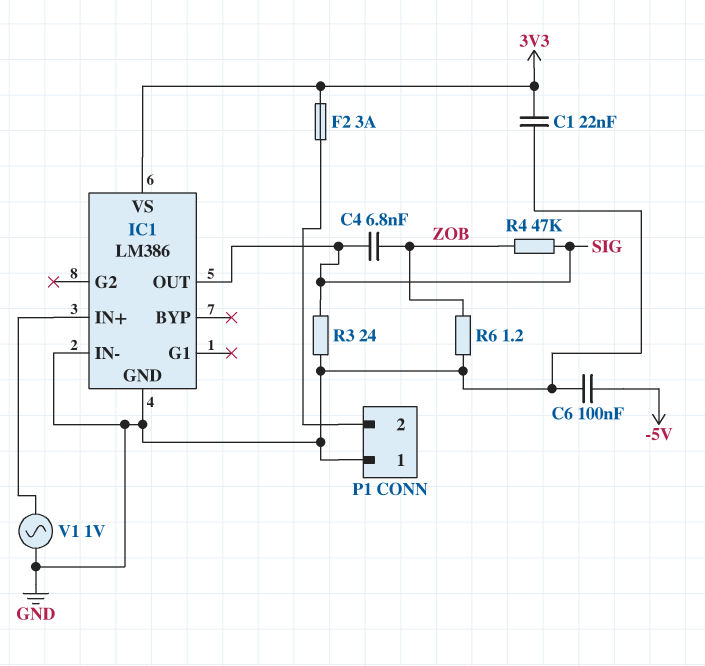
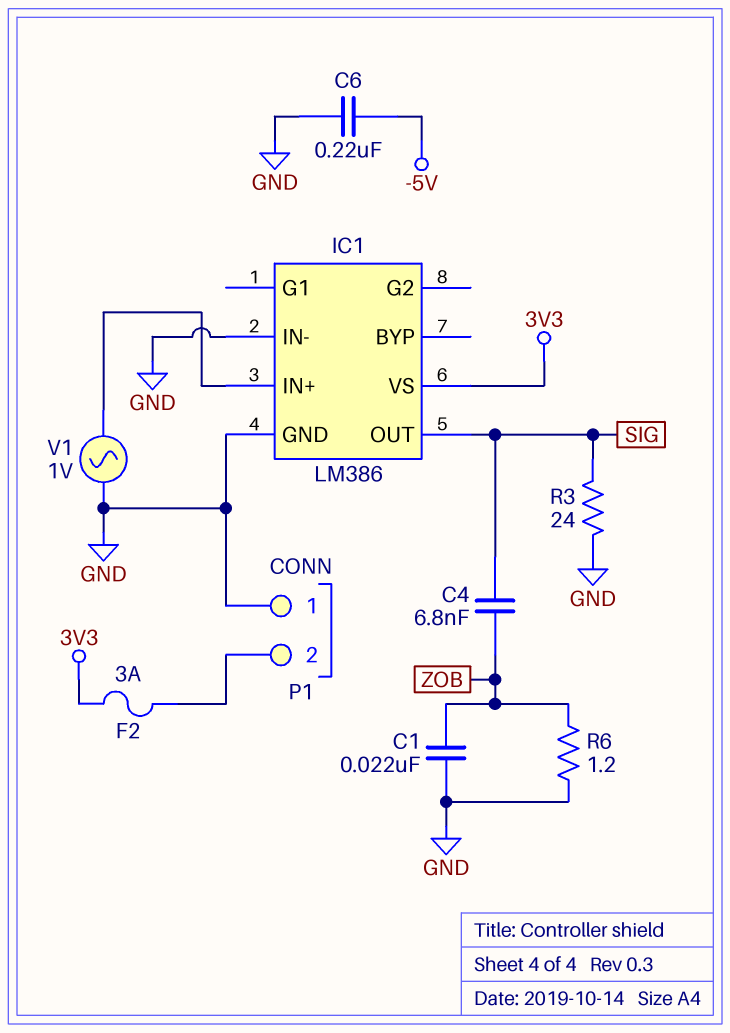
C1: 22nF (3V3, GND) -> 22nF (GND, ZOB)
C6: 100nF (-5V, GND) -> 220nF (-5V, GND)
R4: 47k (SIG, ZOB) -> none

